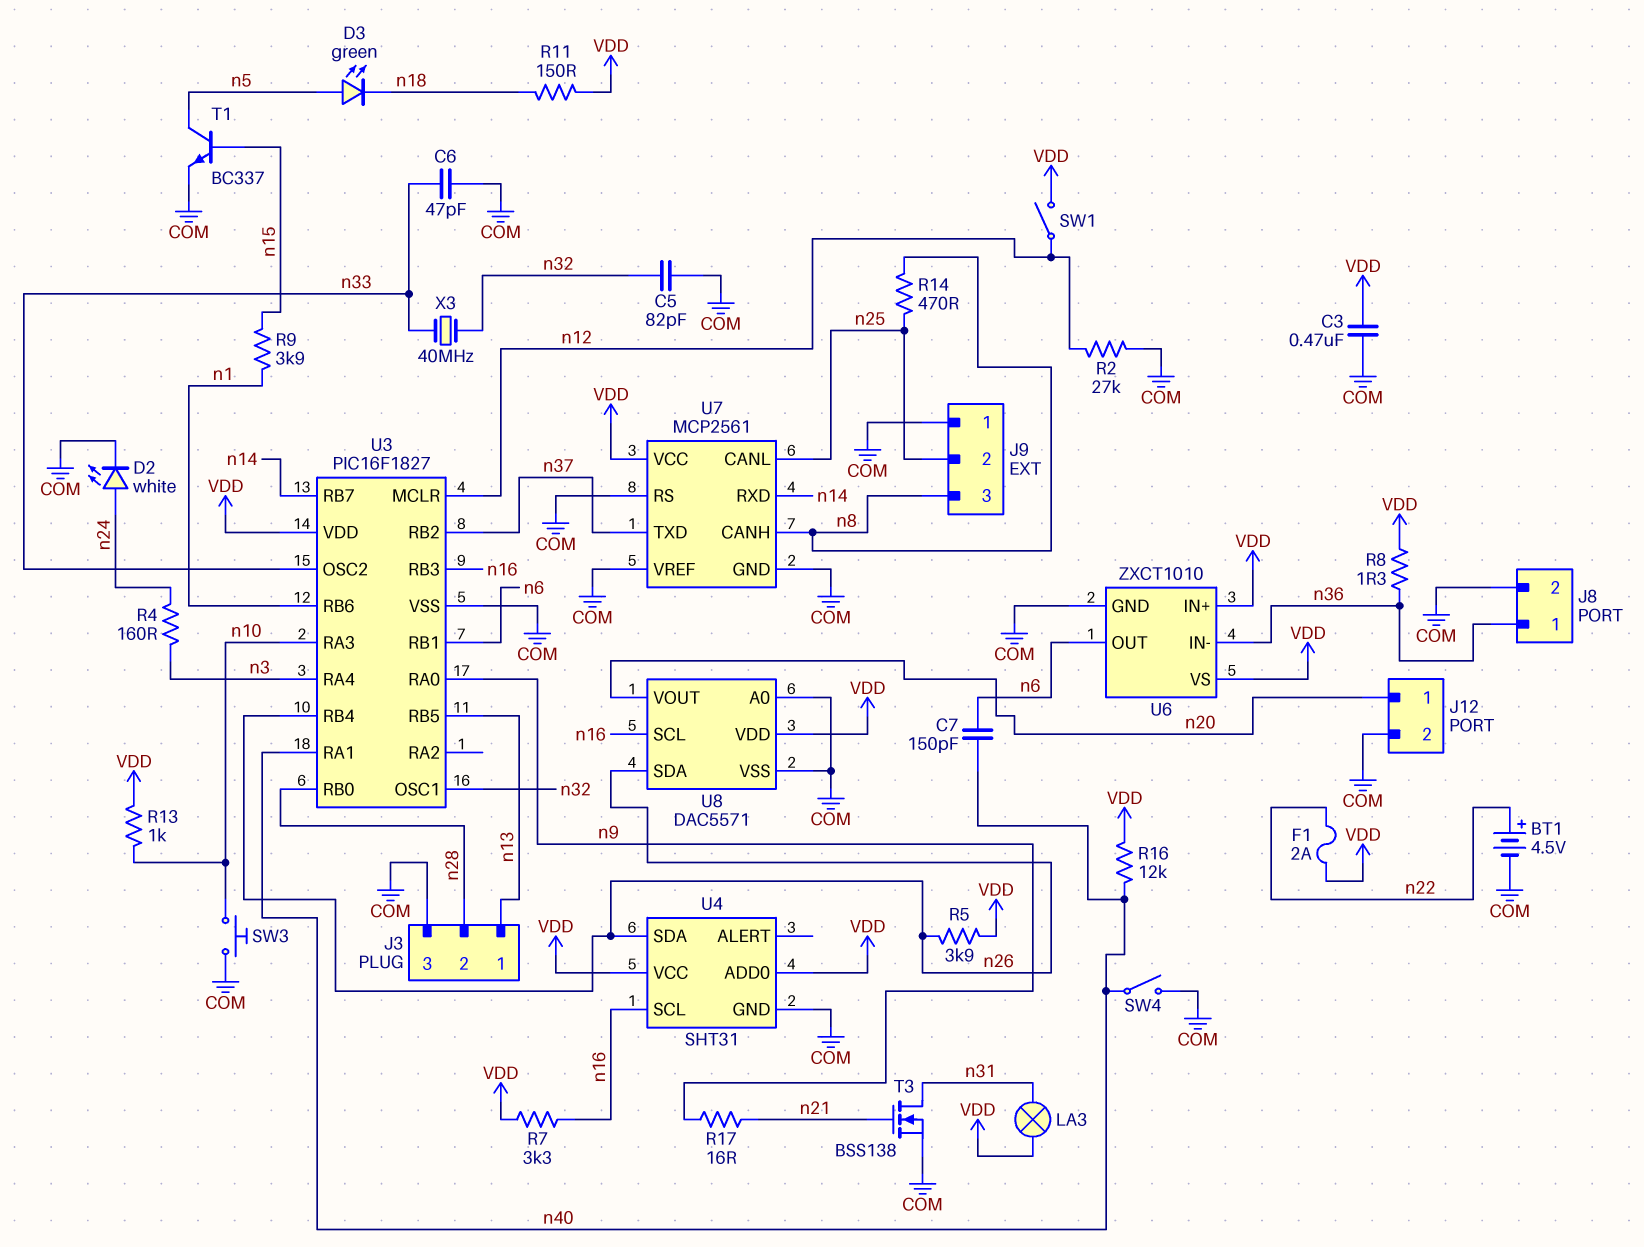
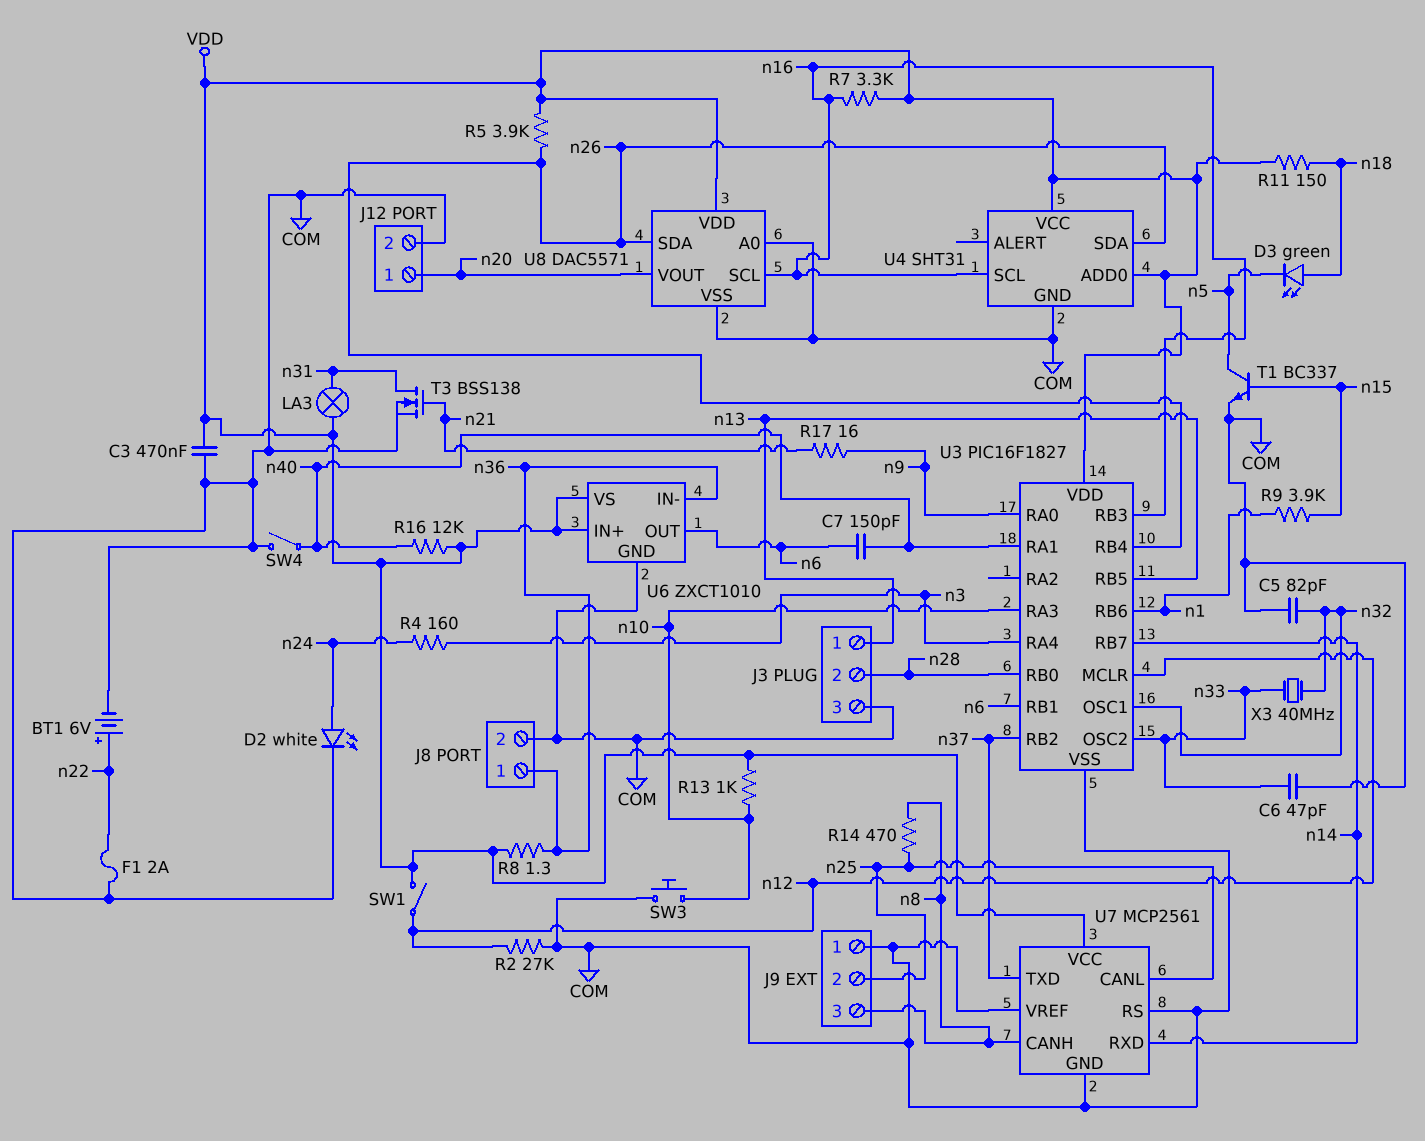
BT1: 4.5V (plus n22, minus COM) -> 6V (plus n22, minus COM)
D3: LED green (A n5, K n18) -> LED green (A n18, K n5)
F1: 2A (VDD, n22) -> 2A (COM, n22)

